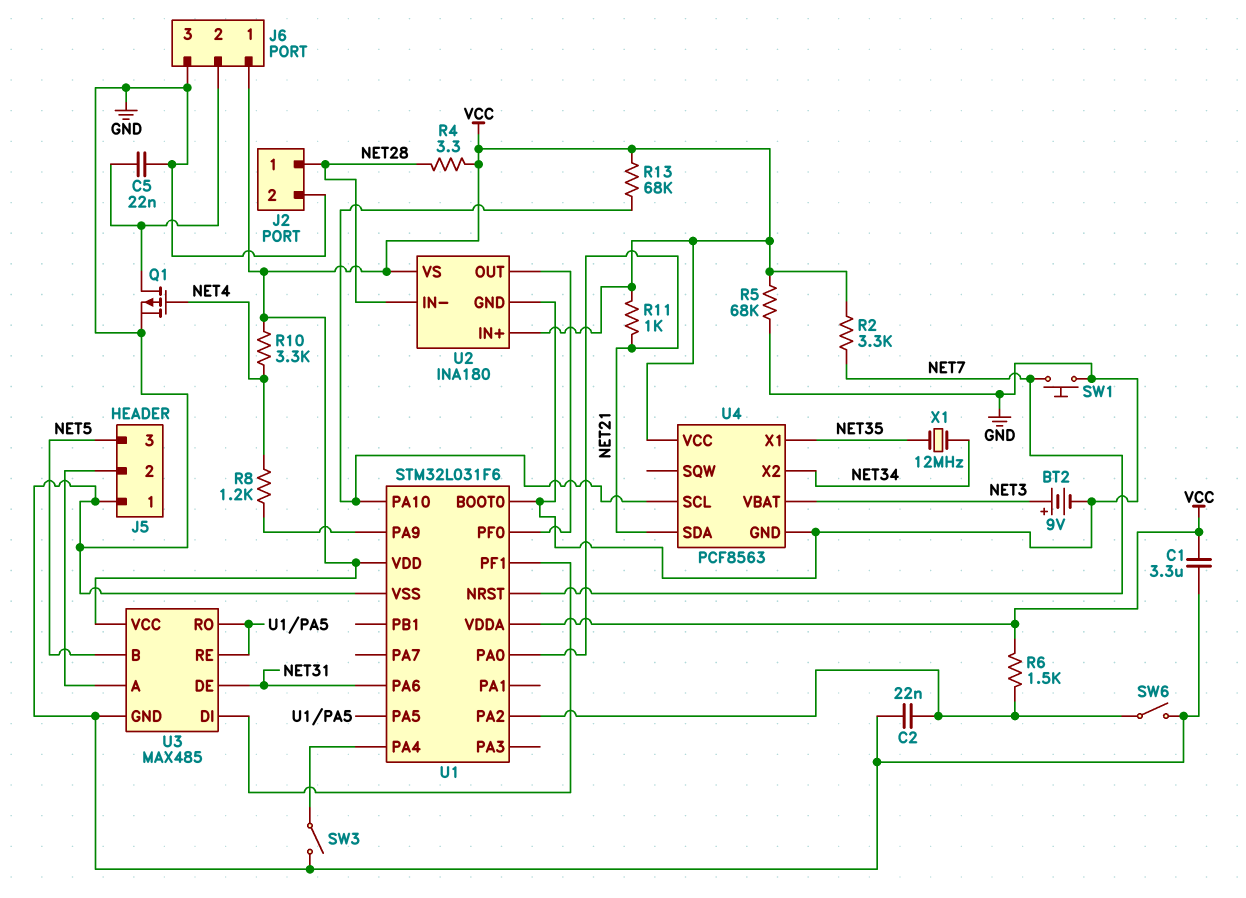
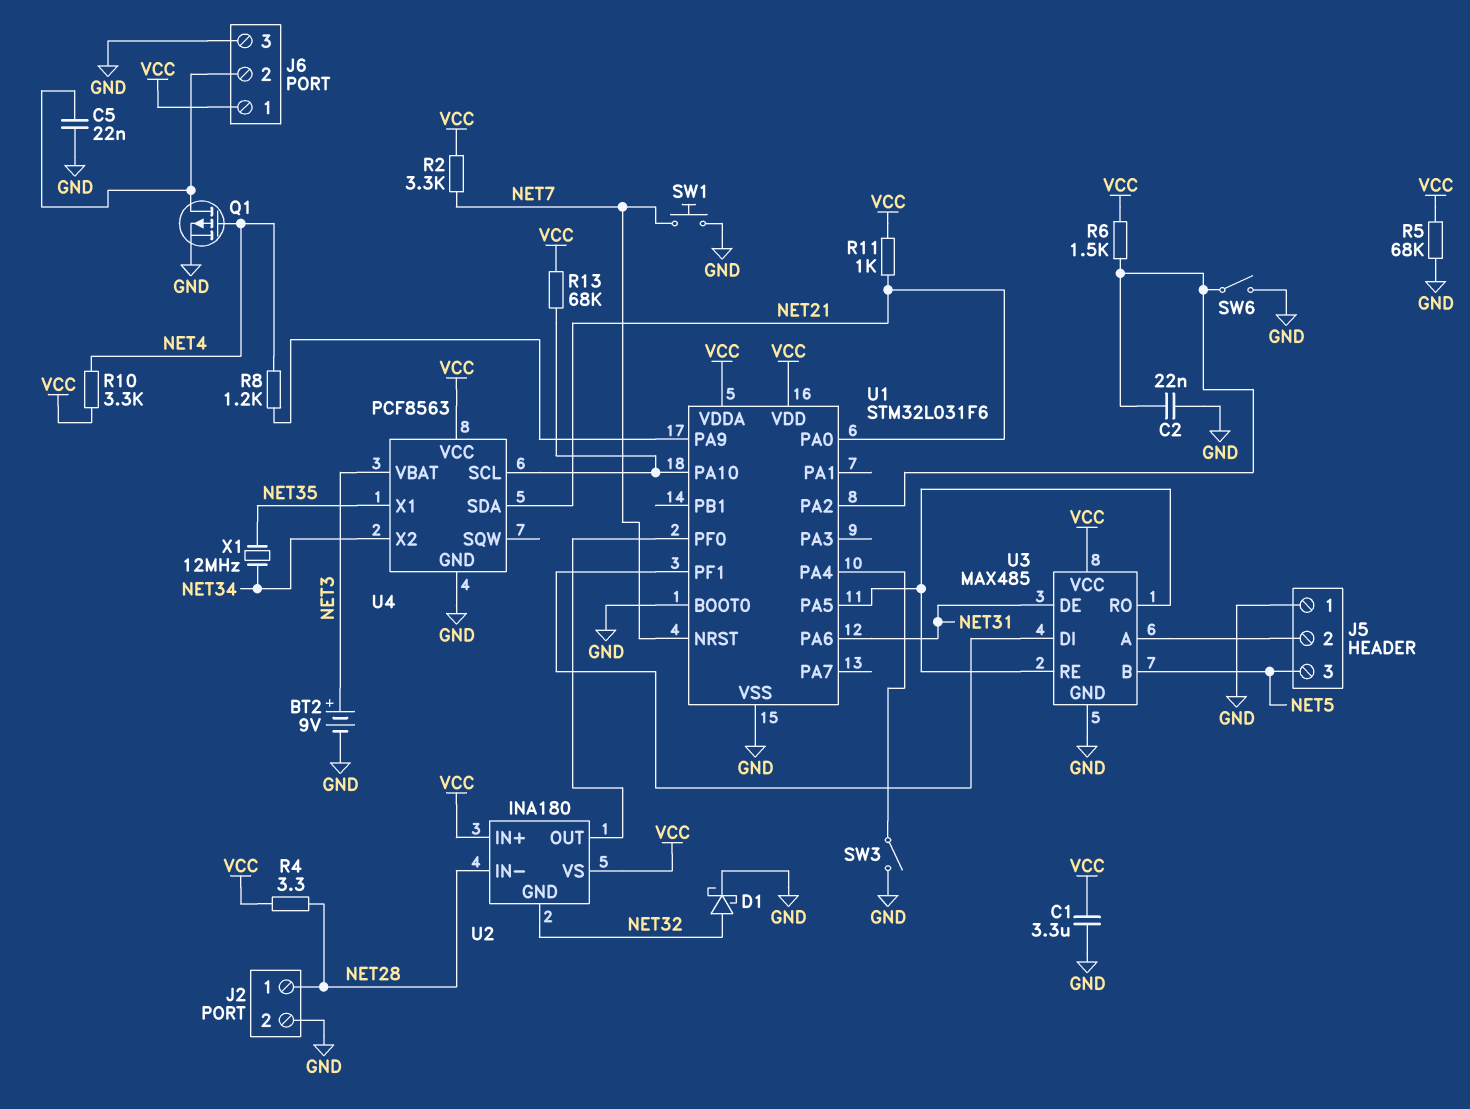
D1: none -> schottky (A NET32, K GND)
U2 pin GND: GND -> NET32

